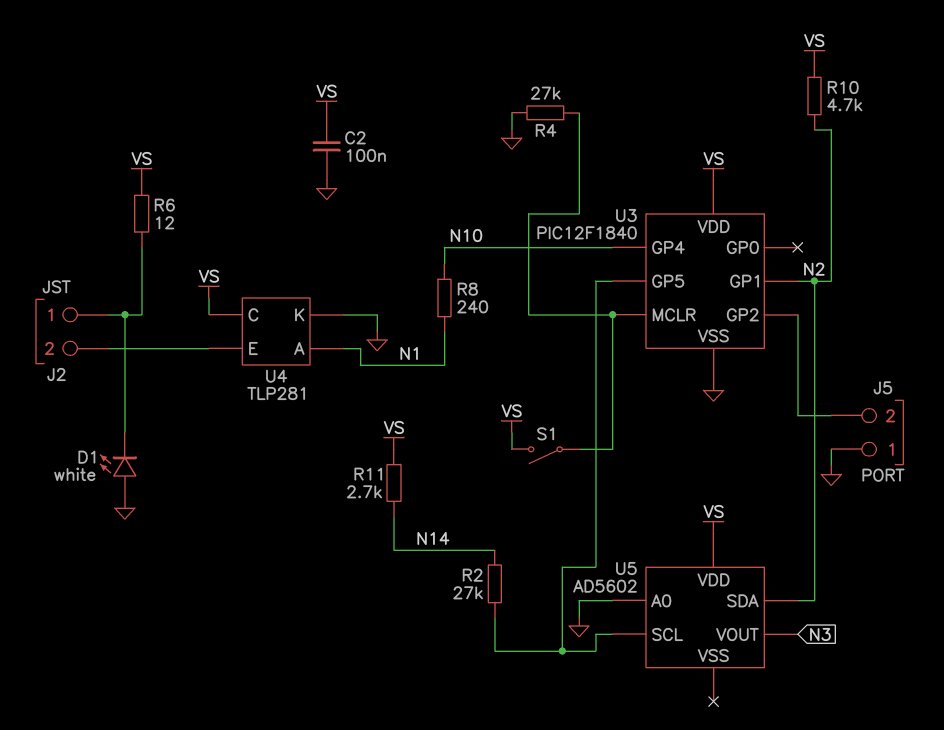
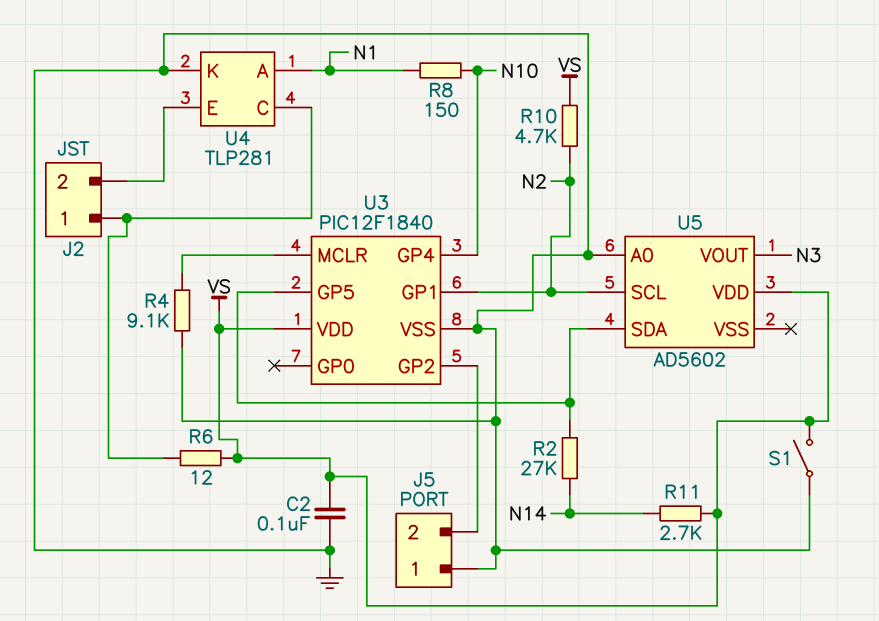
D1: LED white (A GND, K J2/1) -> none
R4: 27k (GND, U3/MCLR) -> 9.1k (GND, U3/MCLR)
R8: 240 (N1, N10) -> 150 (N1, N10)
S1: switch (U3/MCLR, VS) -> switch (GND, VS)
U4 pin C: VS -> J2/1
U5 pin SCL: U3/GP5 -> N2
U5 pin SDA: N2 -> U3/GP5

